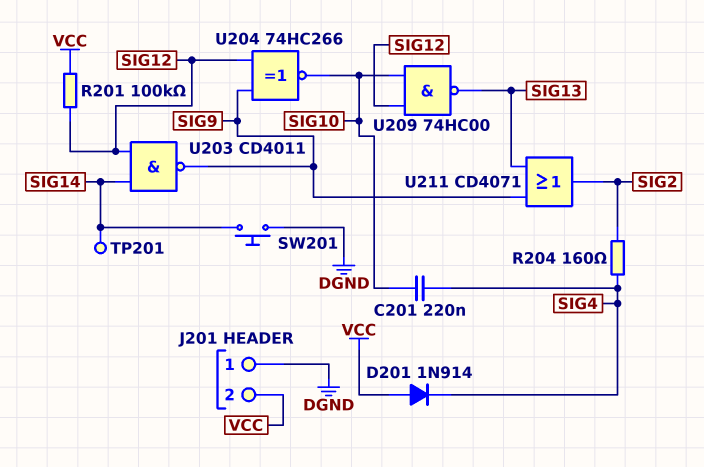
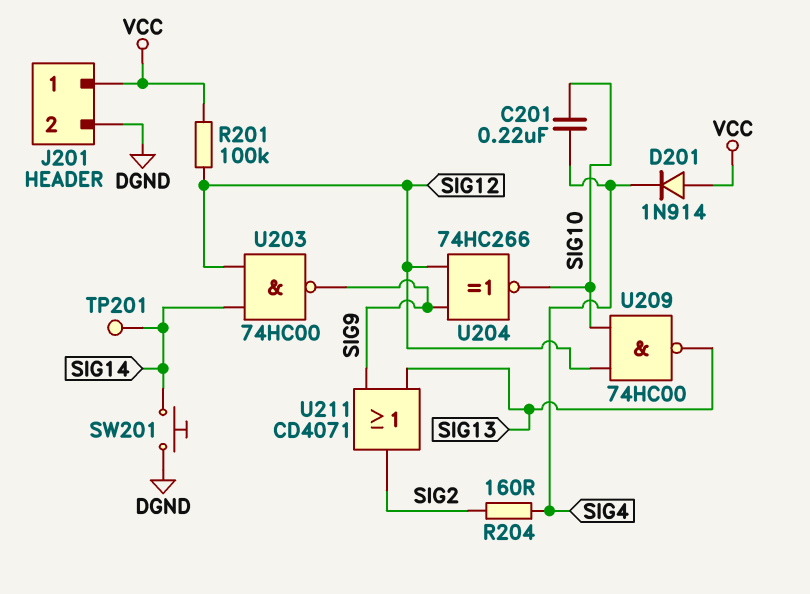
J201 pin 1: DGND -> VCC
J201 pin 2: VCC -> DGND
U203: NAND CD4011 (in SIG12, in SIG14, out SIG9) -> NAND 74HC00 (in SIG12, in SIG14, out SIG9)

